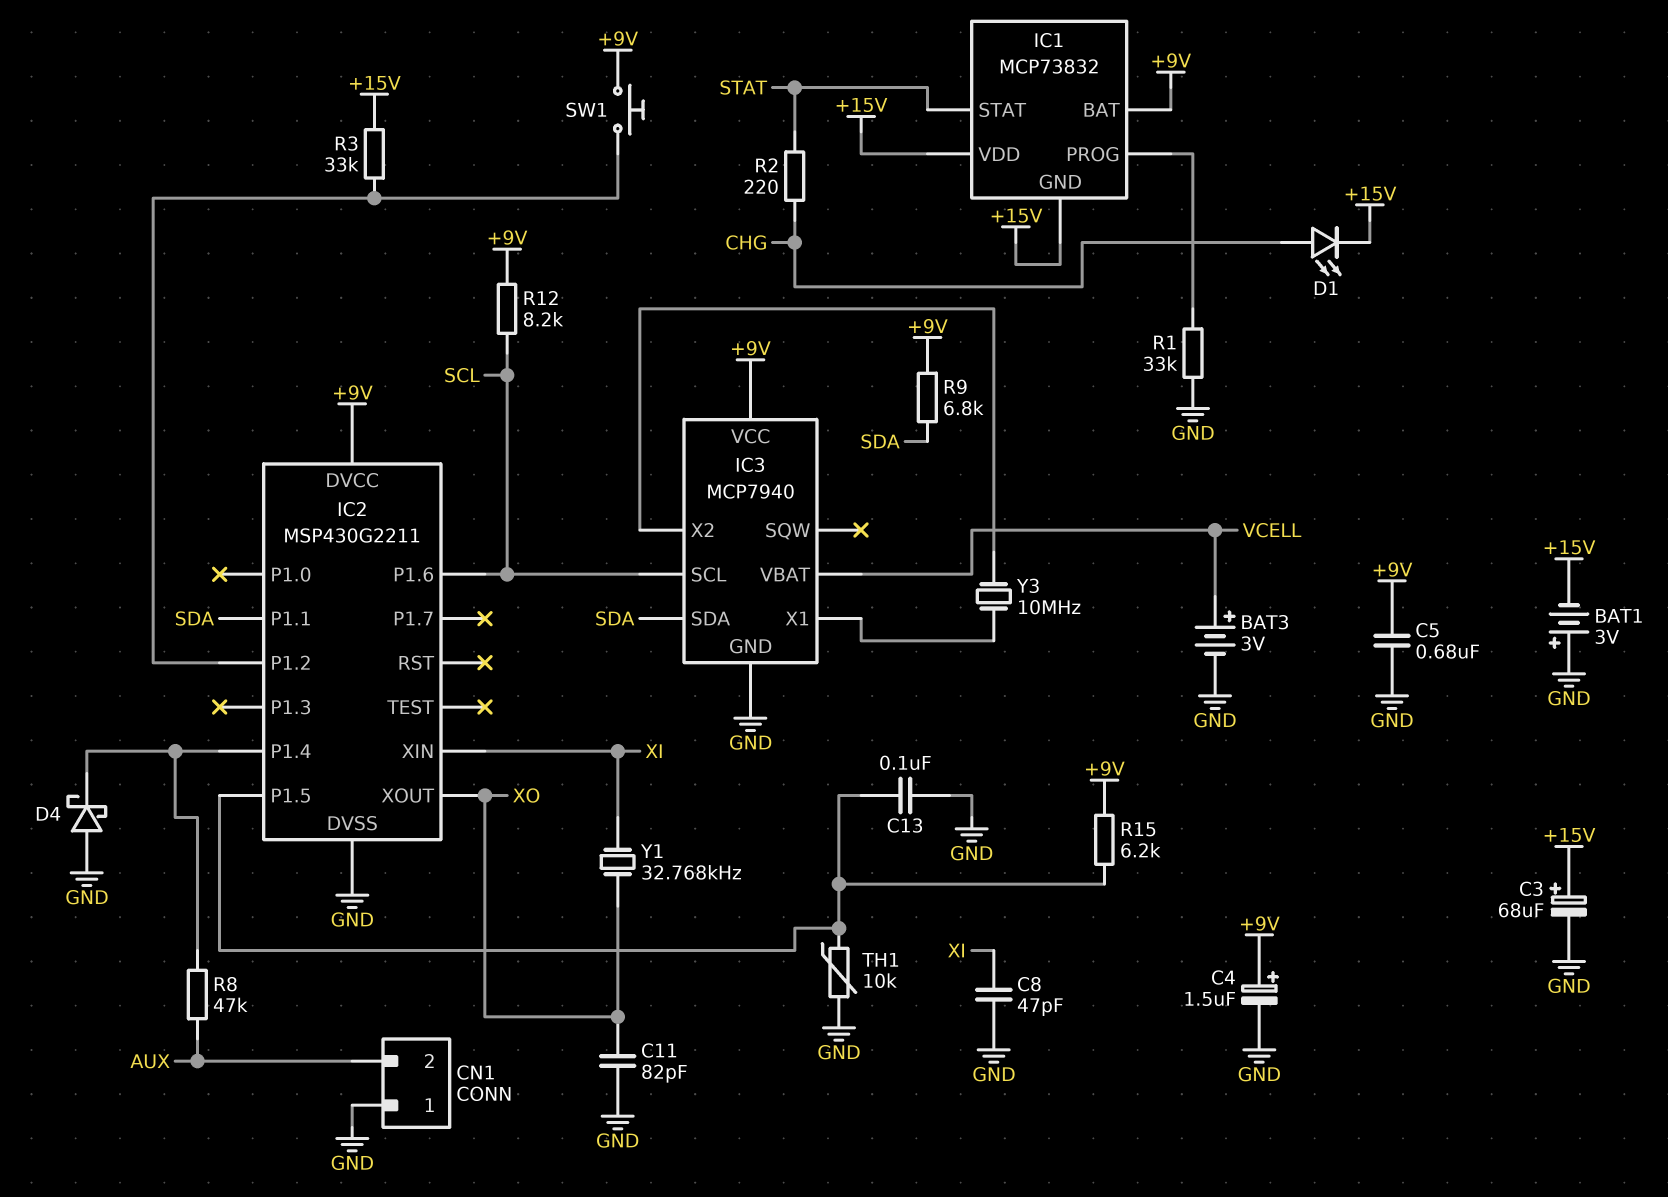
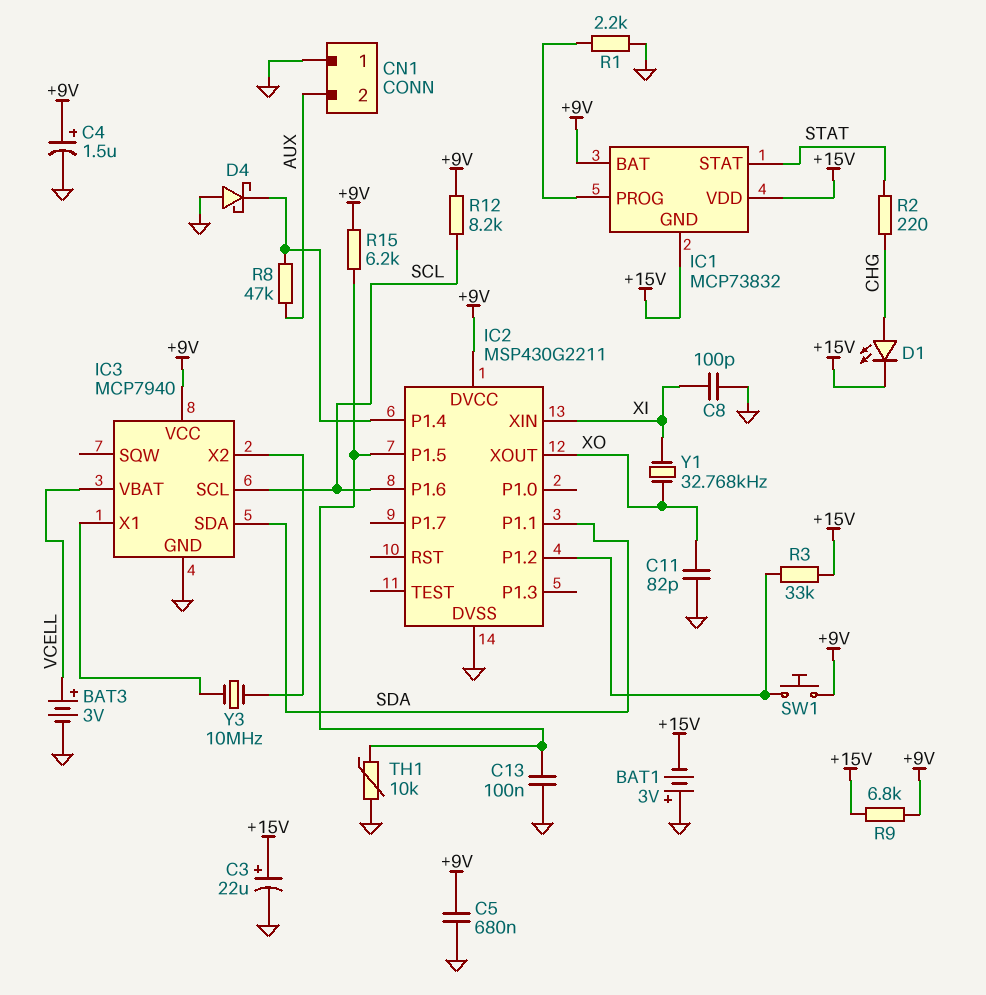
C3: 68uF (plus +15V, minus GND) -> 22uF (plus +15V, minus GND)
C8: 47pF (GND, XI) -> 100pF (GND, XI)
R1: 33k (GND, IC1/PROG) -> 2.2k (GND, IC1/PROG)
R9: 6.8k (+9V, SDA) -> 6.8k (+9V, +15V)

